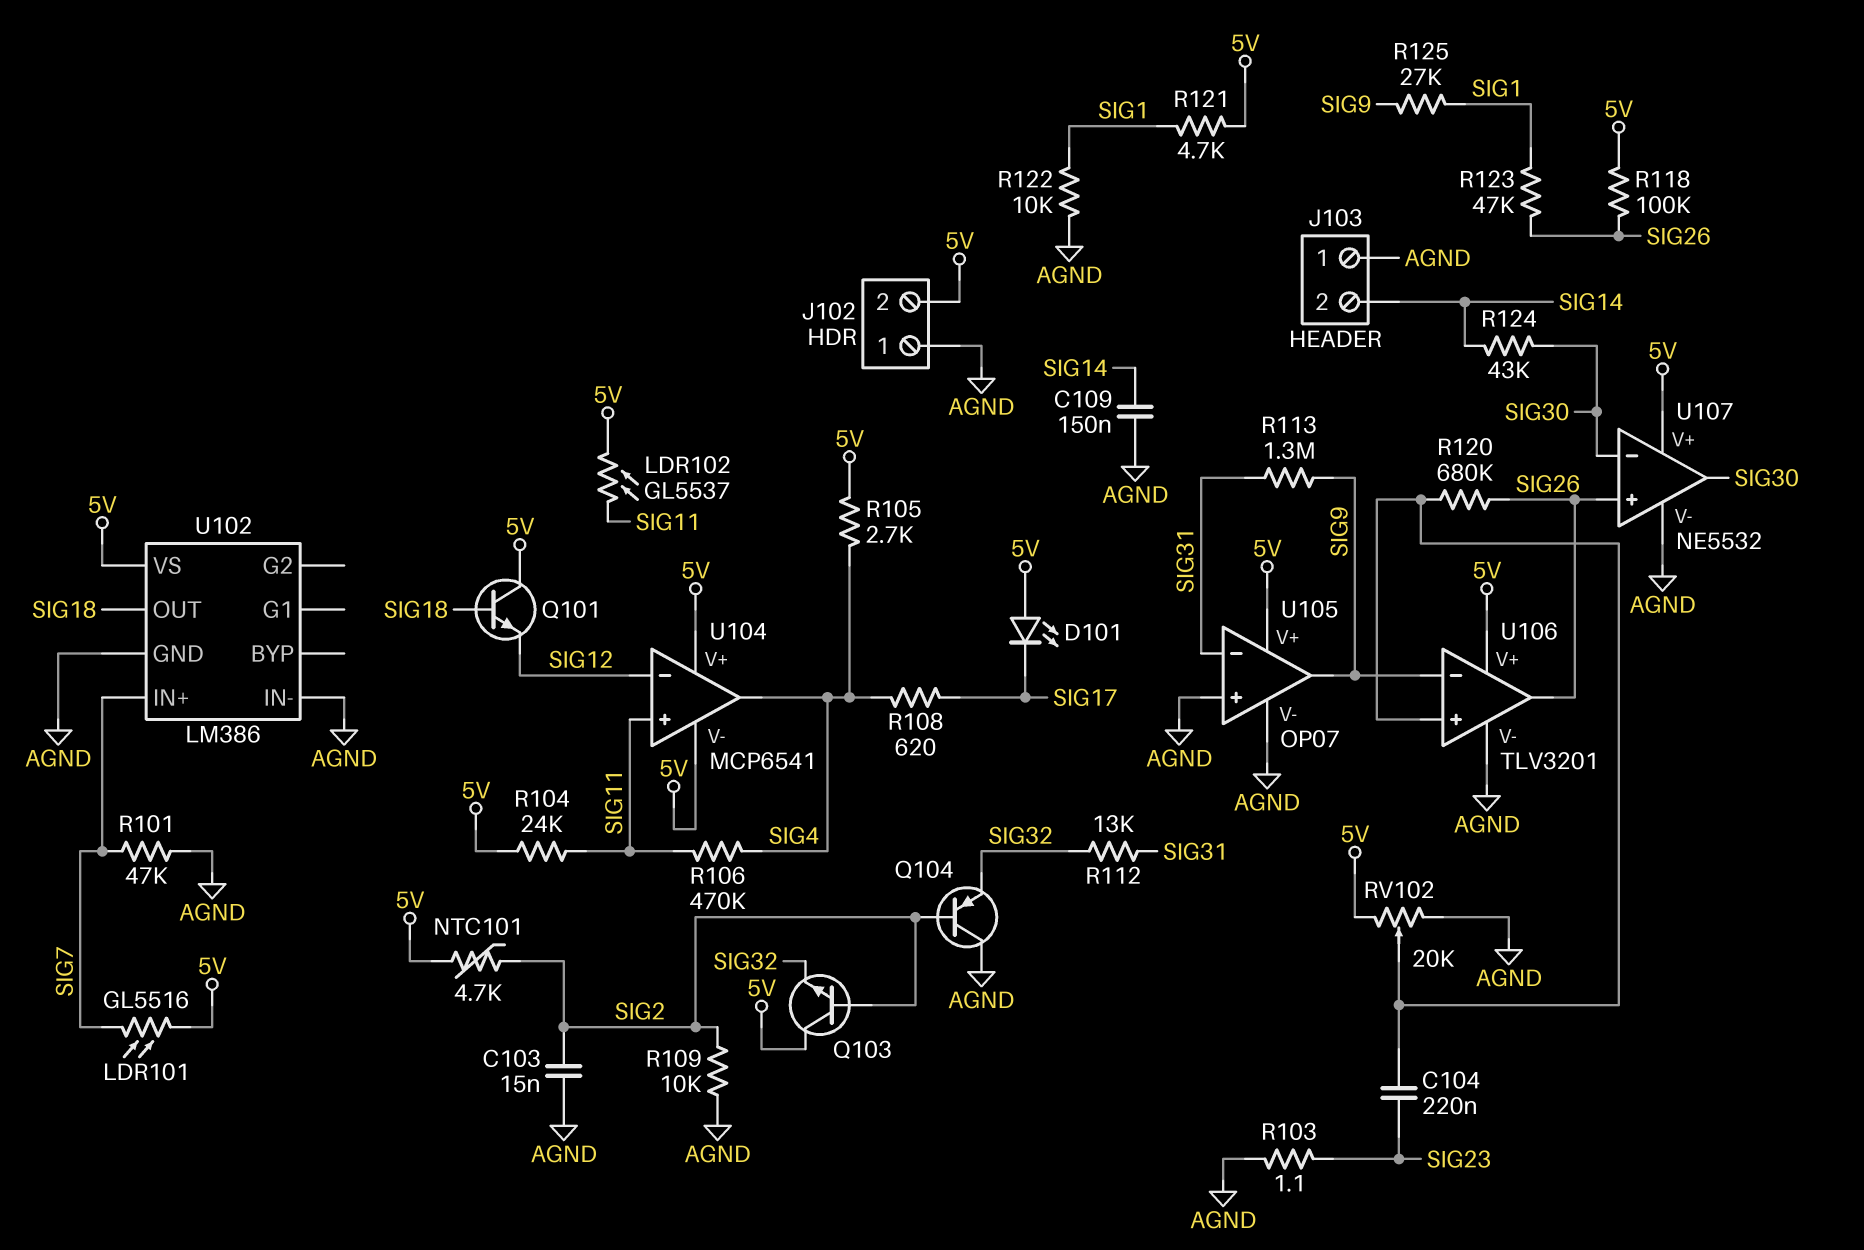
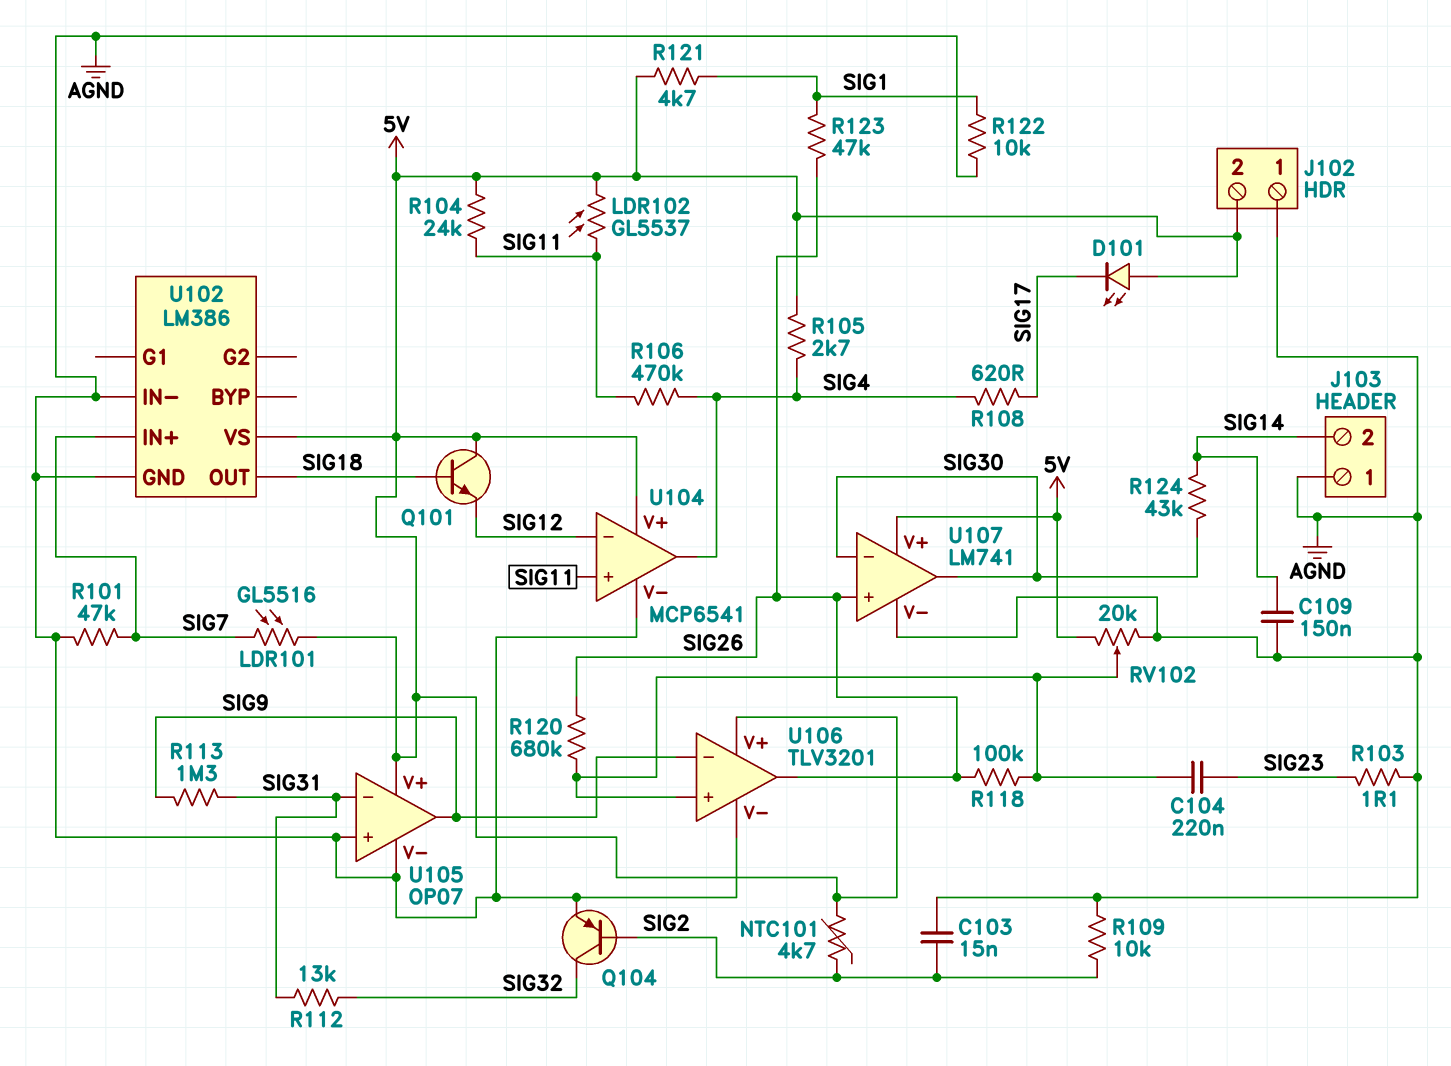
Q103: NPN (B SIG2, C 5V, E SIG32) -> none
Q104: PNP (B SIG2, C AGND, E SIG32) -> PNP (B SIG2, C SIG32, E AGND)
R118: 100k (5V, SIG26) -> 100k (SIG26, U106/in+)
R125: 27k (SIG1, SIG9) -> none
U104 pin V-: 5V -> AGND
U107: NE5532 -> LM741

